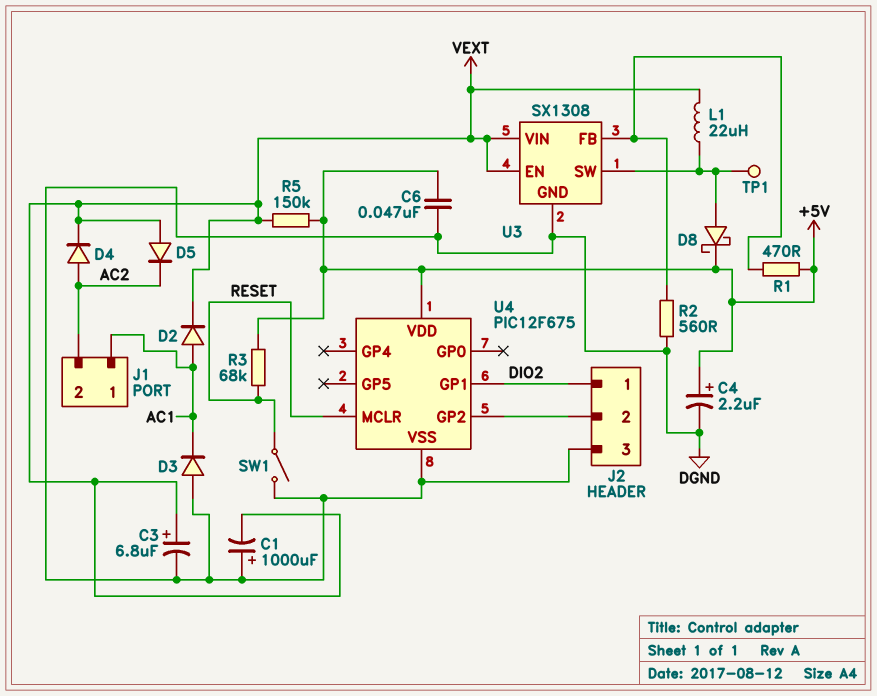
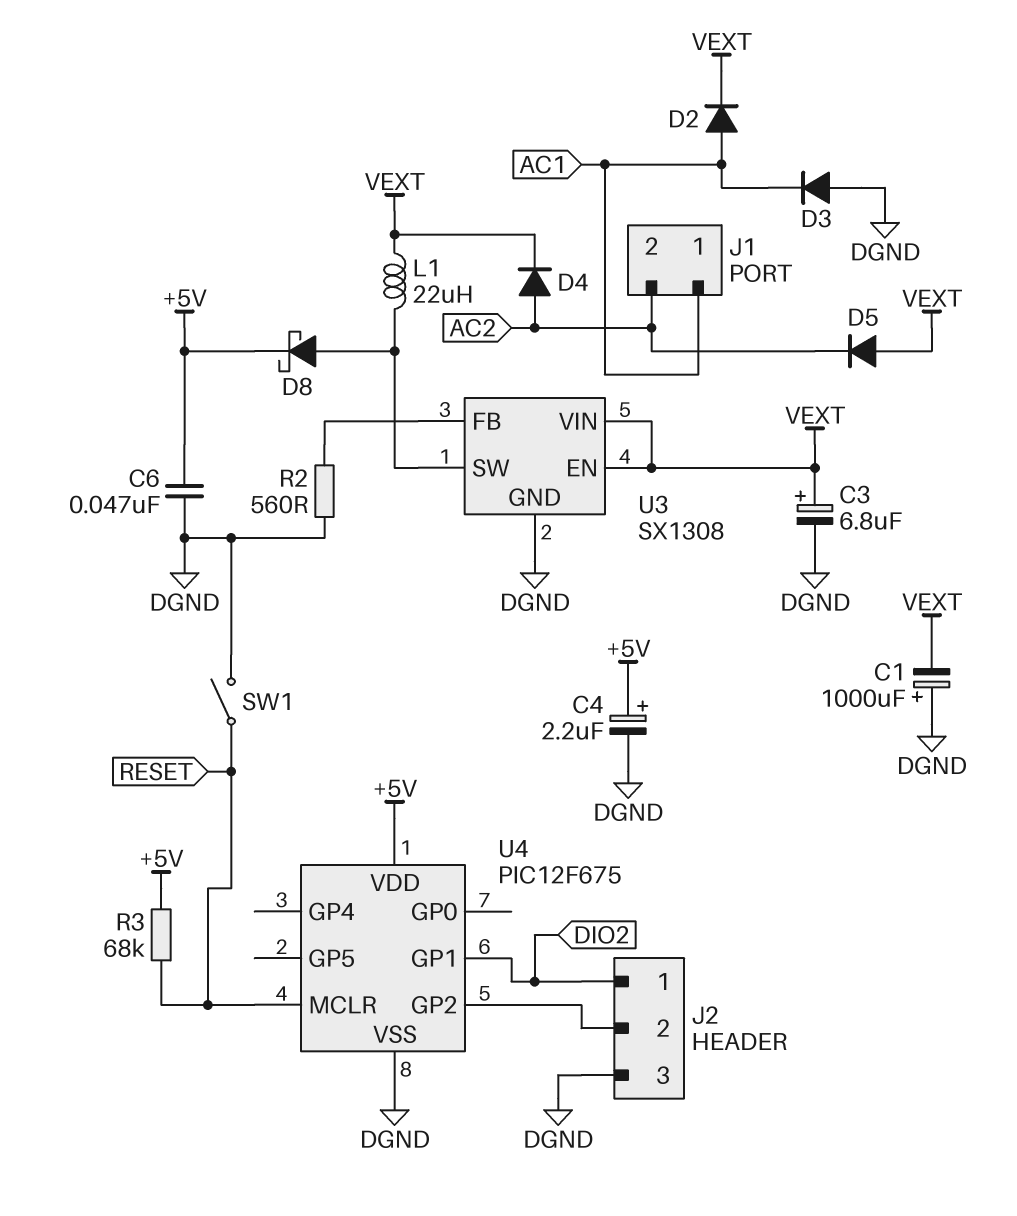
R1: 470 (+5V, U3/FB) -> none
R5: 150k (+5V, VEXT) -> none
TP1: test point (U3/SW) -> none

